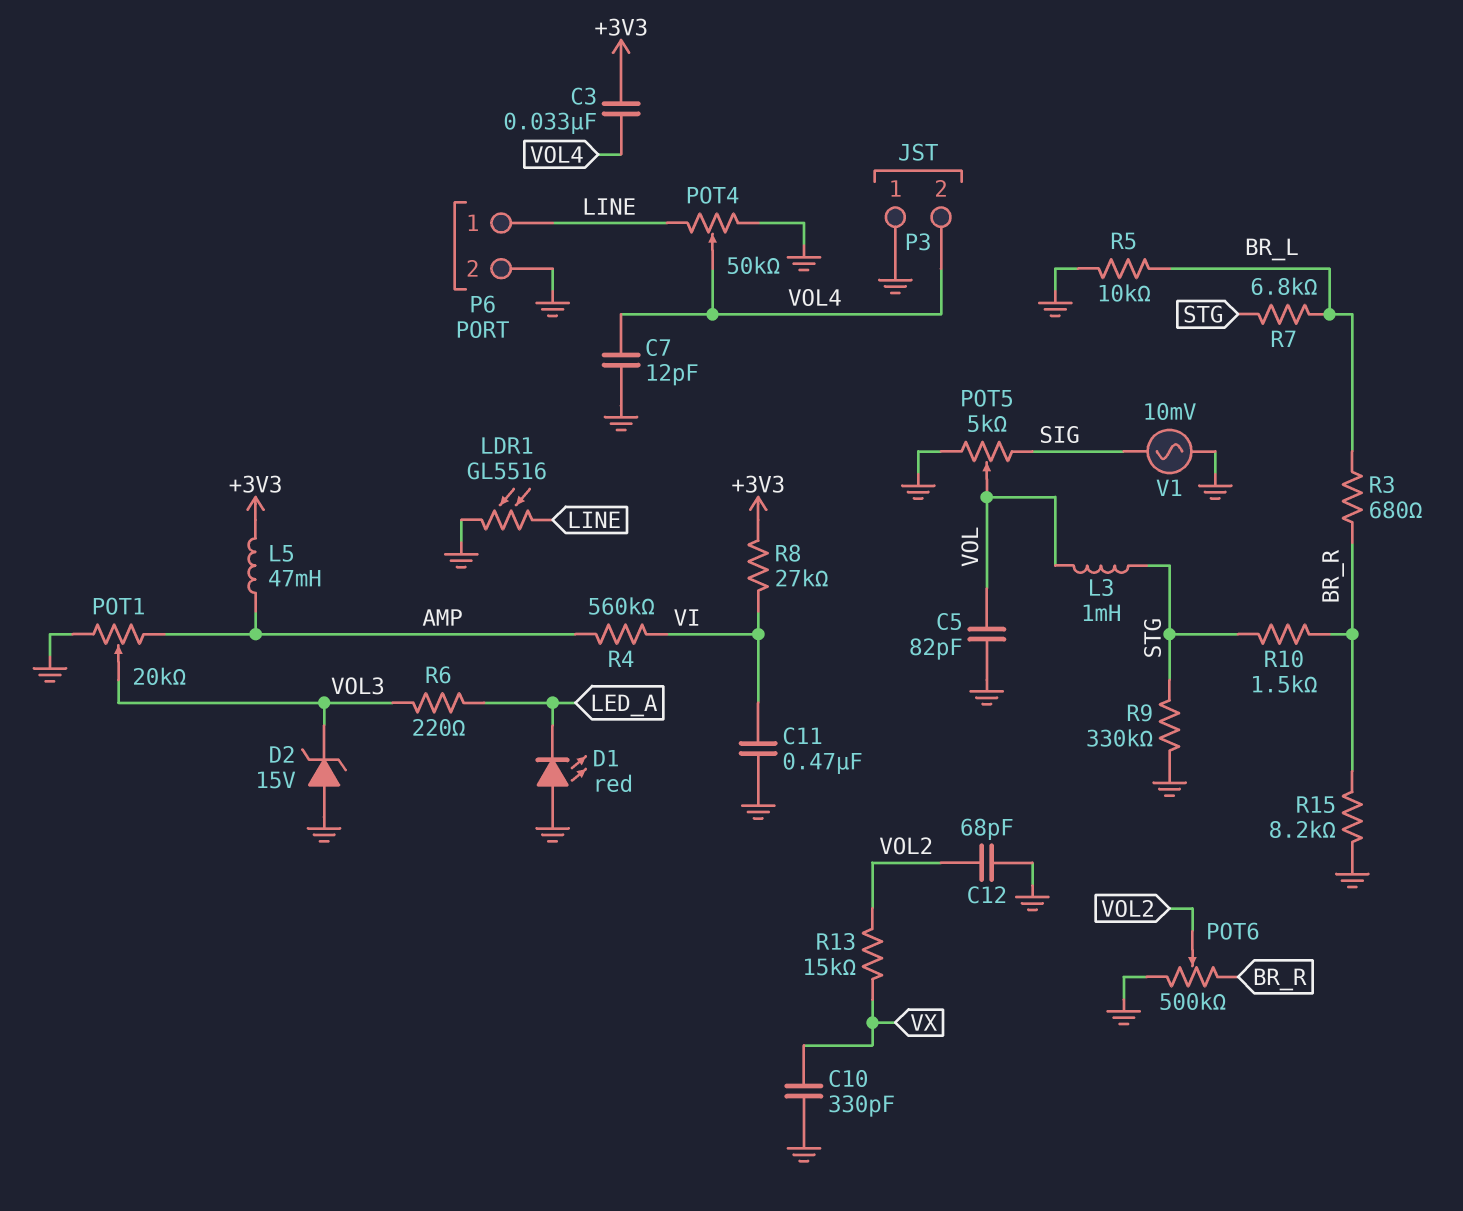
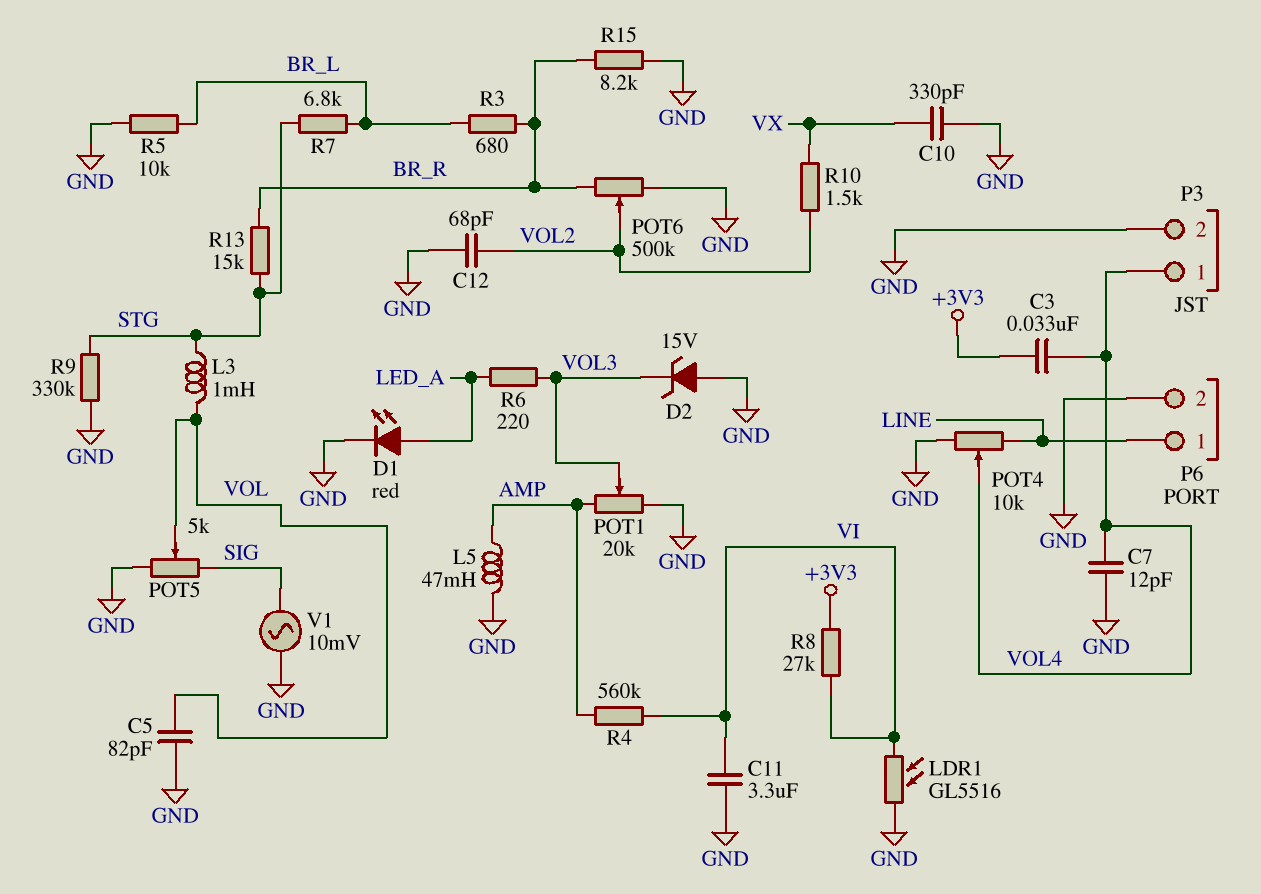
C11: 470nF (GND, VI) -> 3.3uF (GND, VI)
D1: LED red (A GND, K LED_A) -> LED red (A LED_A, K GND)
L5: 47mH (+3V3, AMP) -> 47mH (AMP, GND)
LDR1: GL5516 (GND, LINE) -> GL5516 (GND, VI)
P3 pin 1: GND -> VOL4
P3 pin 2: VOL4 -> GND
POT4: 50k (GND, LINE, wiper VOL4) -> 10k (GND, LINE, wiper VOL4)
R10: 1.5k (BR_R, STG) -> 1.5k (VOL2, VX)
R13: 15k (VOL2, VX) -> 15k (BR_R, STG)

